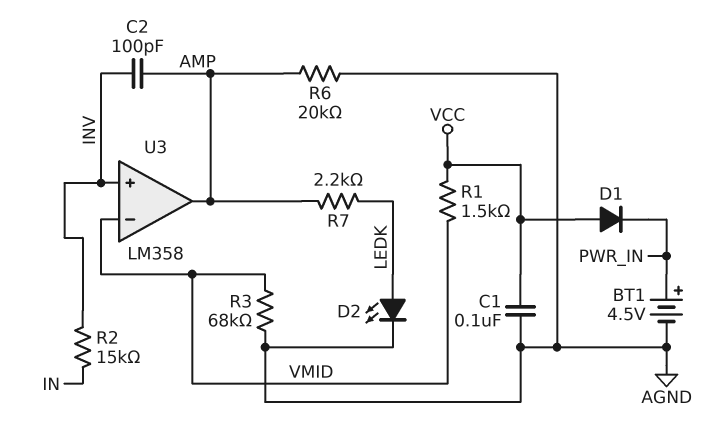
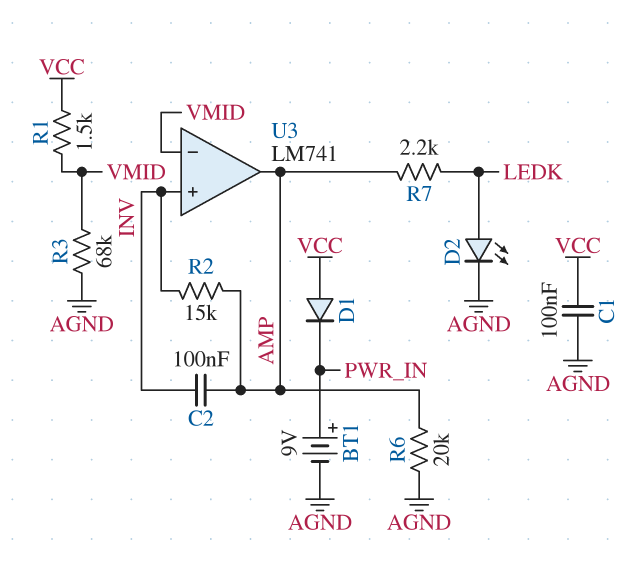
BT1: 4.5V (plus PWR_IN, minus AGND) -> 9V (plus PWR_IN, minus AGND)
C2: 100pF (AMP, INV) -> 100nF (AMP, INV)
R2: 15k (IN, INV) -> 15k (AMP, INV)
U3: LM358 -> LM741

